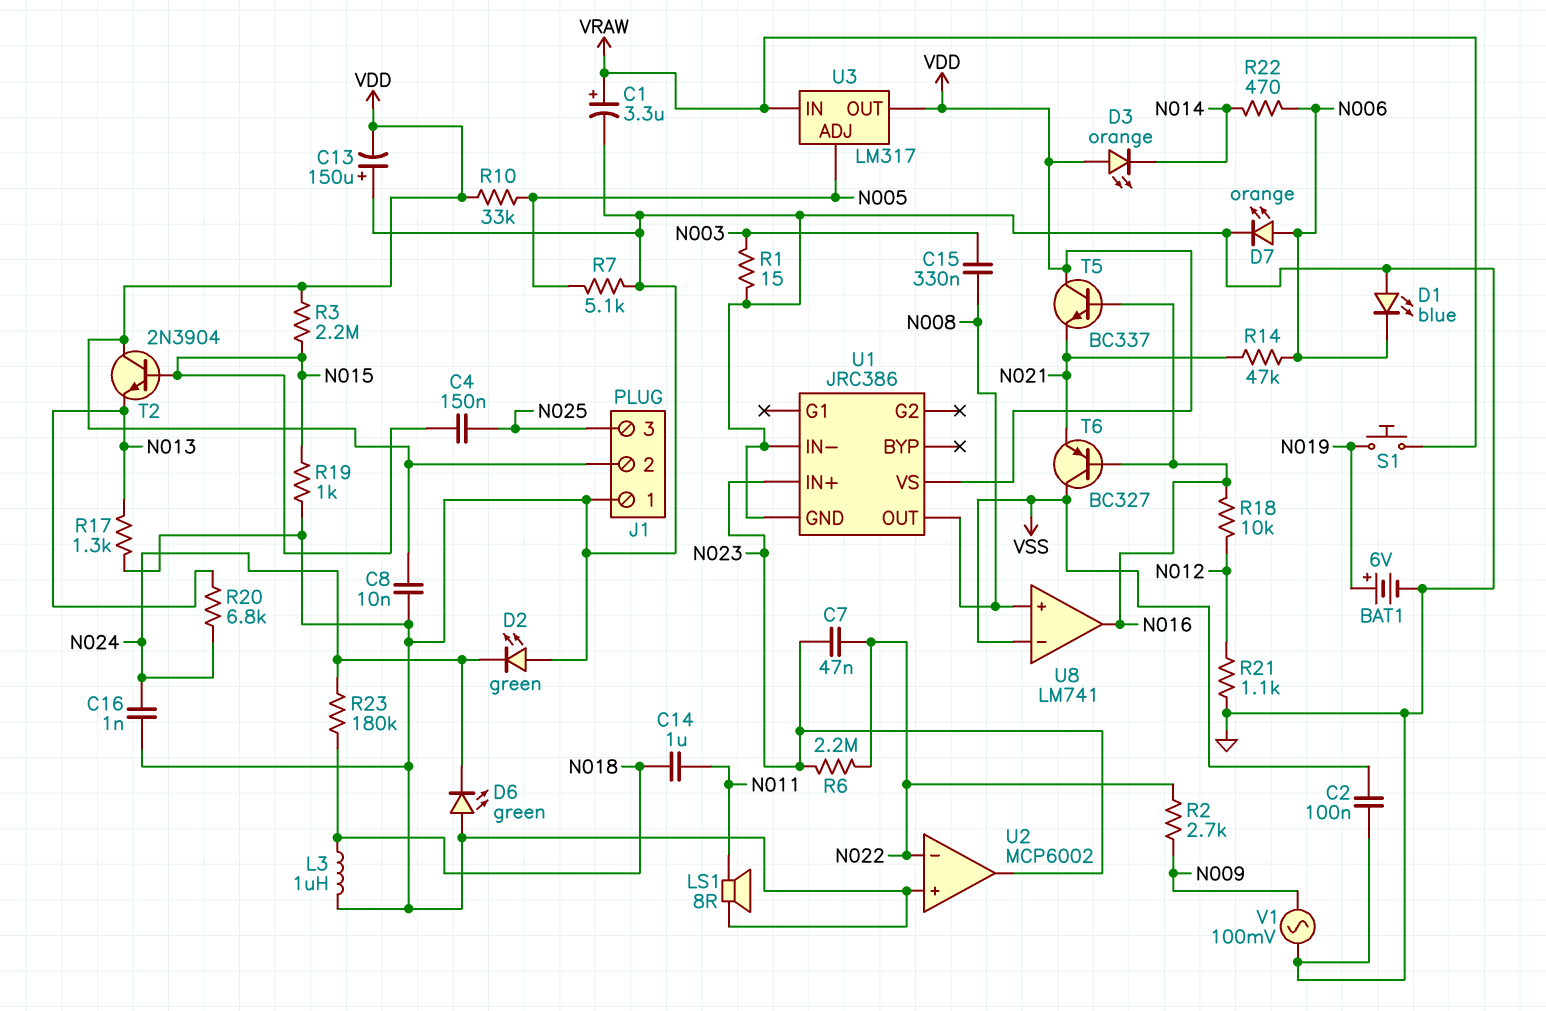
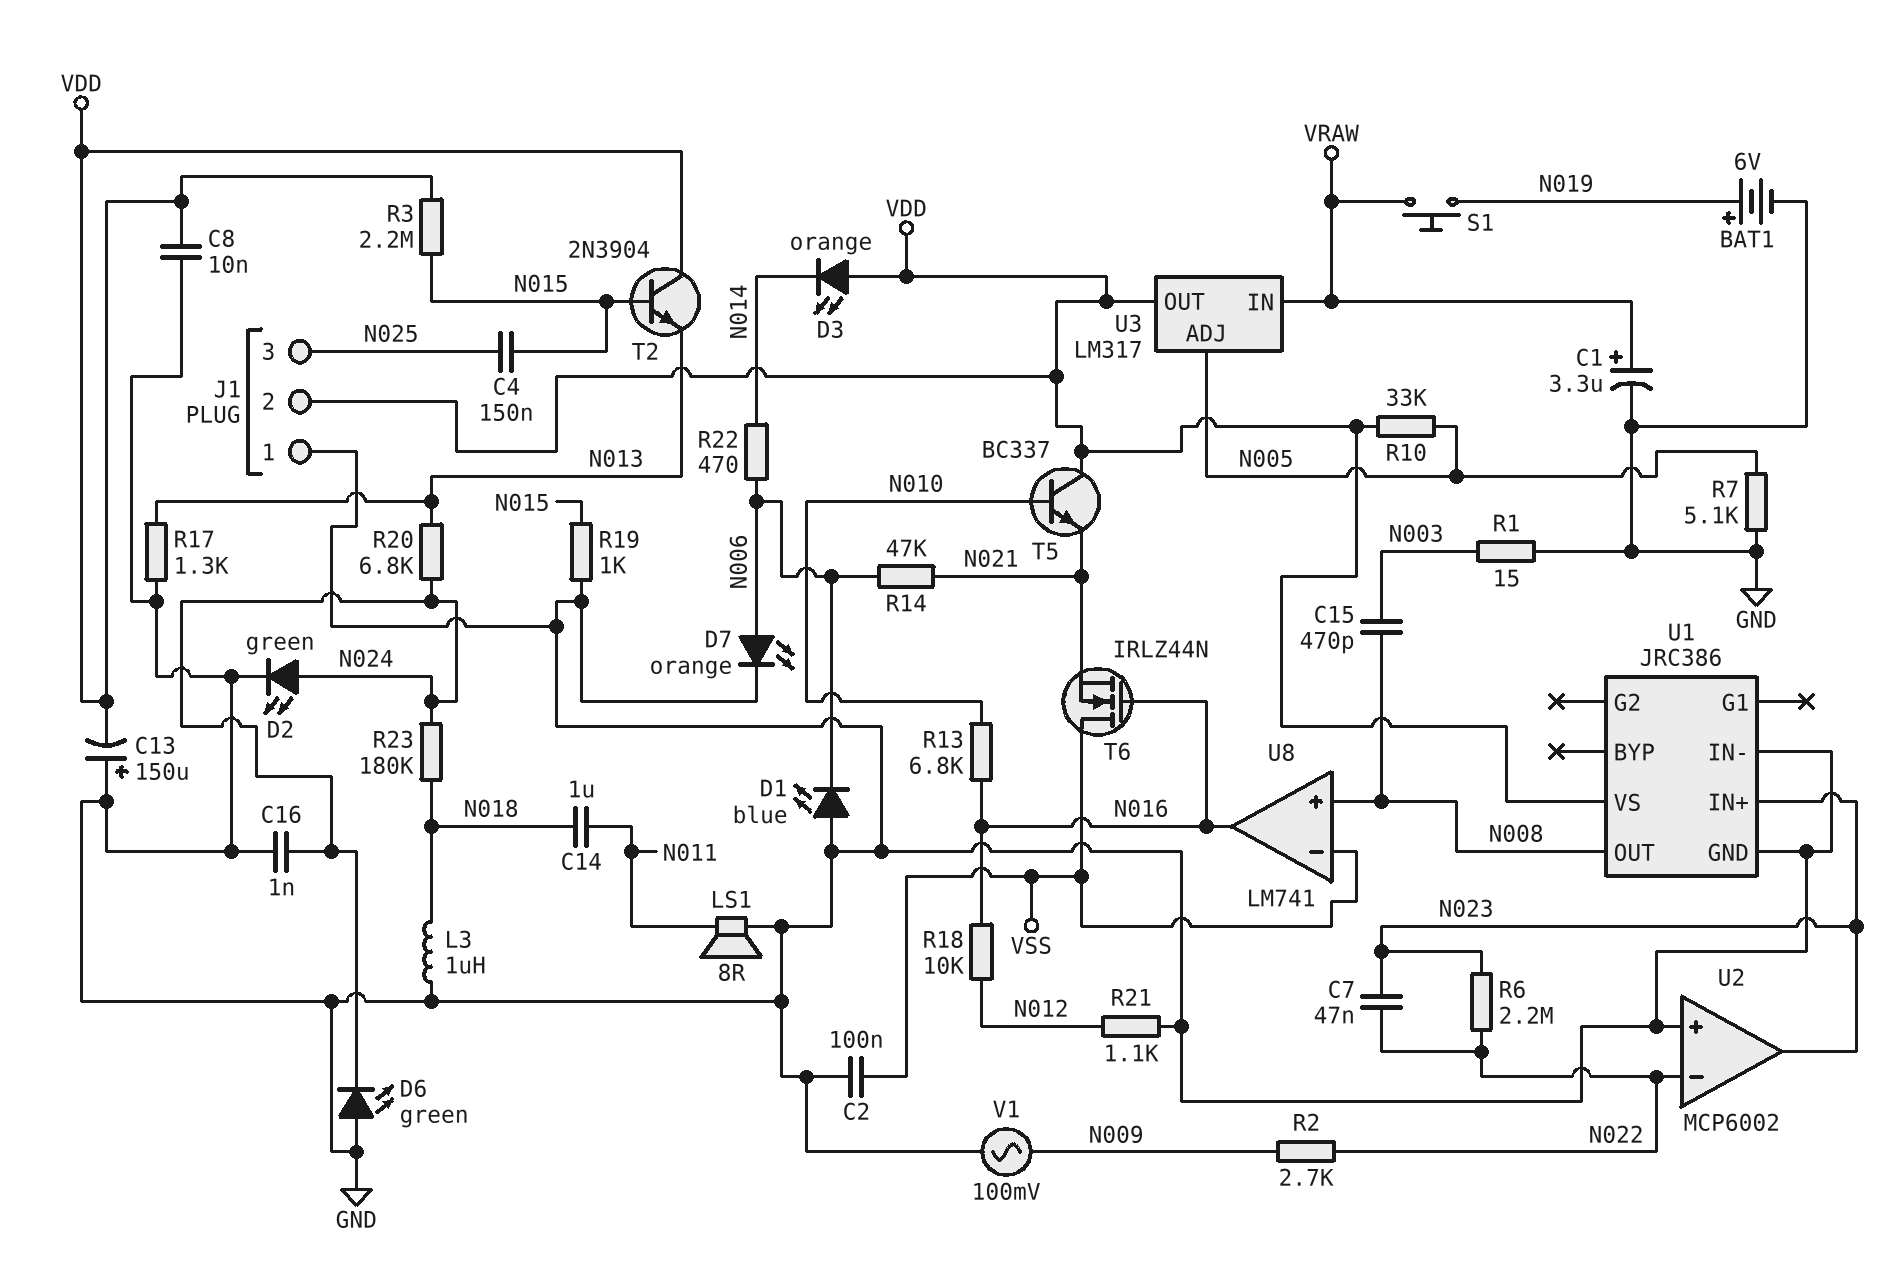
C15: 330nF (N003, N008) -> 470pF (N003, N008)
D2: LED green (A GND, K N024) -> LED green (A N024, K GND)
R13: none -> 6.8k (N010, N016)
T5: NPN BC337 (B N016, C VDD, E N021) -> NPN BC337 (B N010, C VDD, E N021)
T6: PNP BC327 (B N016, C VSS, E N021) -> NMOS IRLZ44N (G N016, D VSS, S N021)

